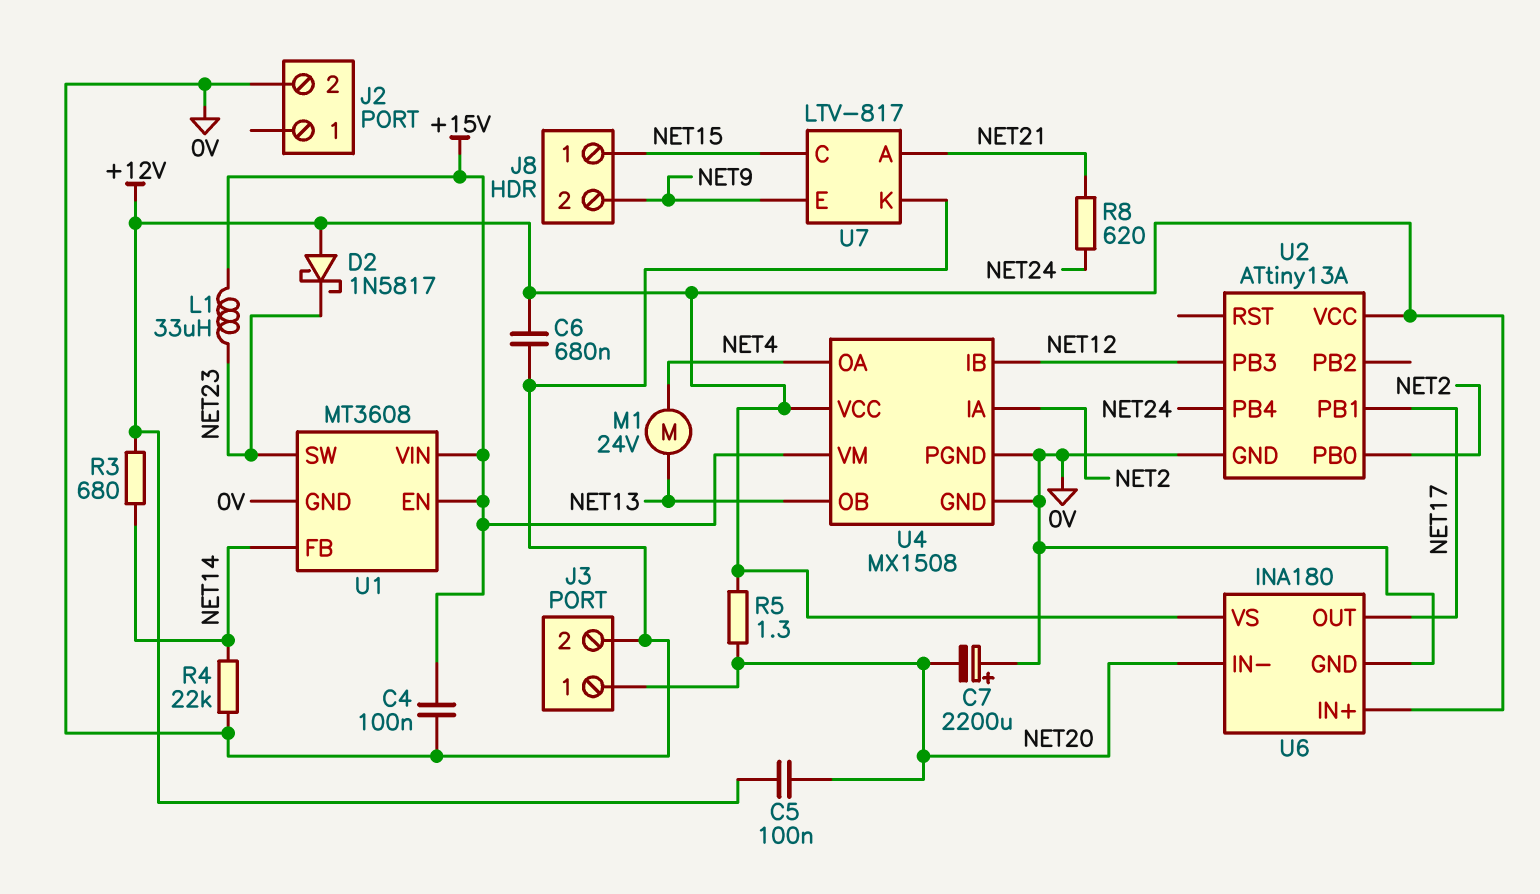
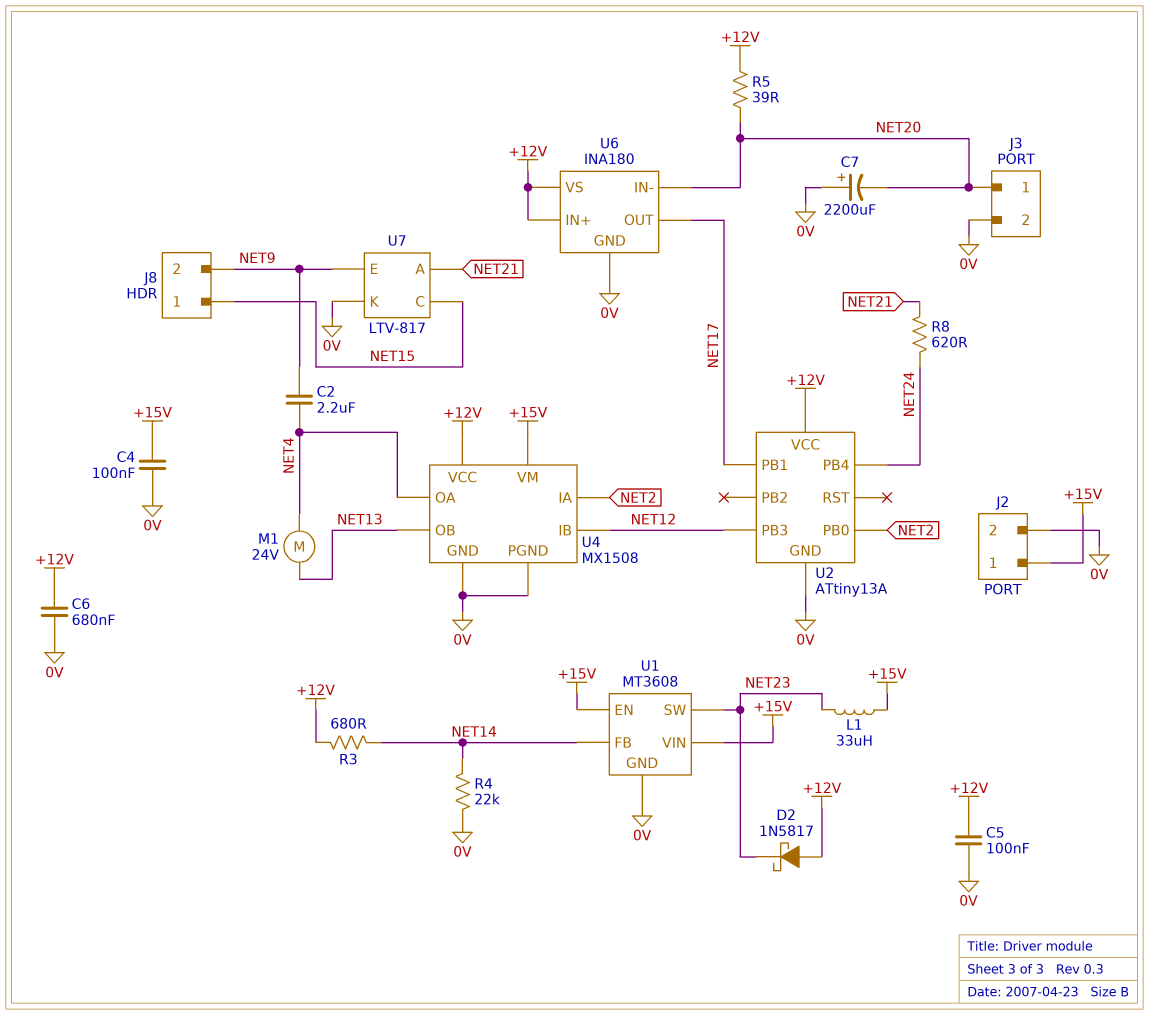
C2: none -> 2.2uF (NET4, NET9)
C5: 100nF (+12V, NET20) -> 100nF (+12V, 0V)
J2 pin 1: none -> +15V
R5: 1.3 (+12V, NET20) -> 39 (+12V, NET20)

